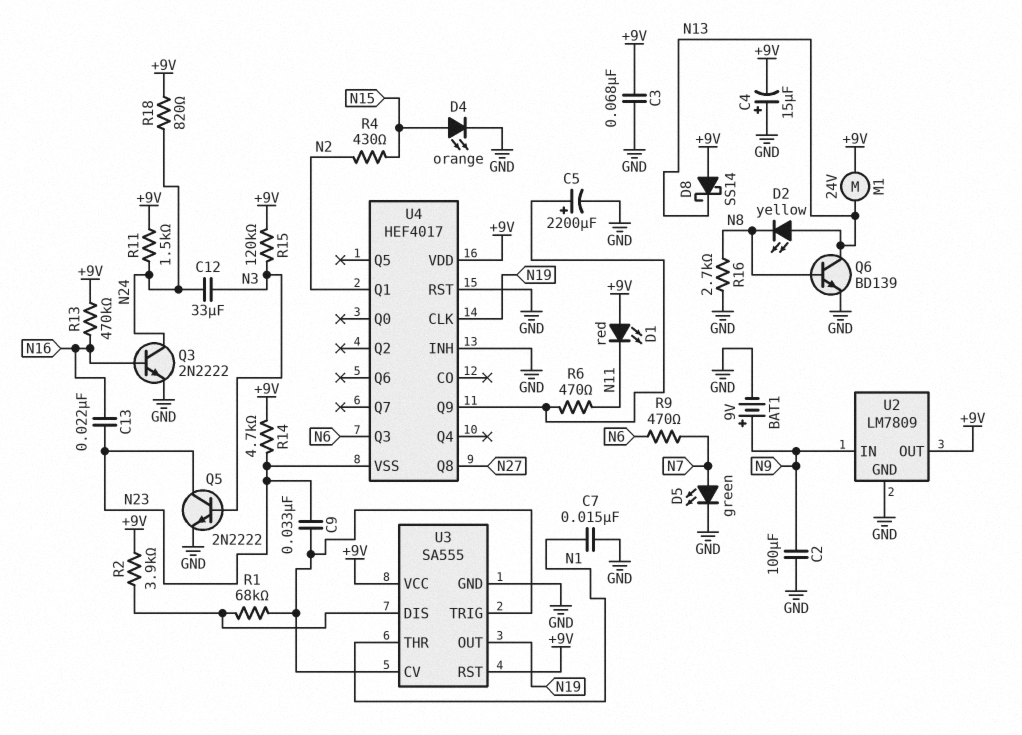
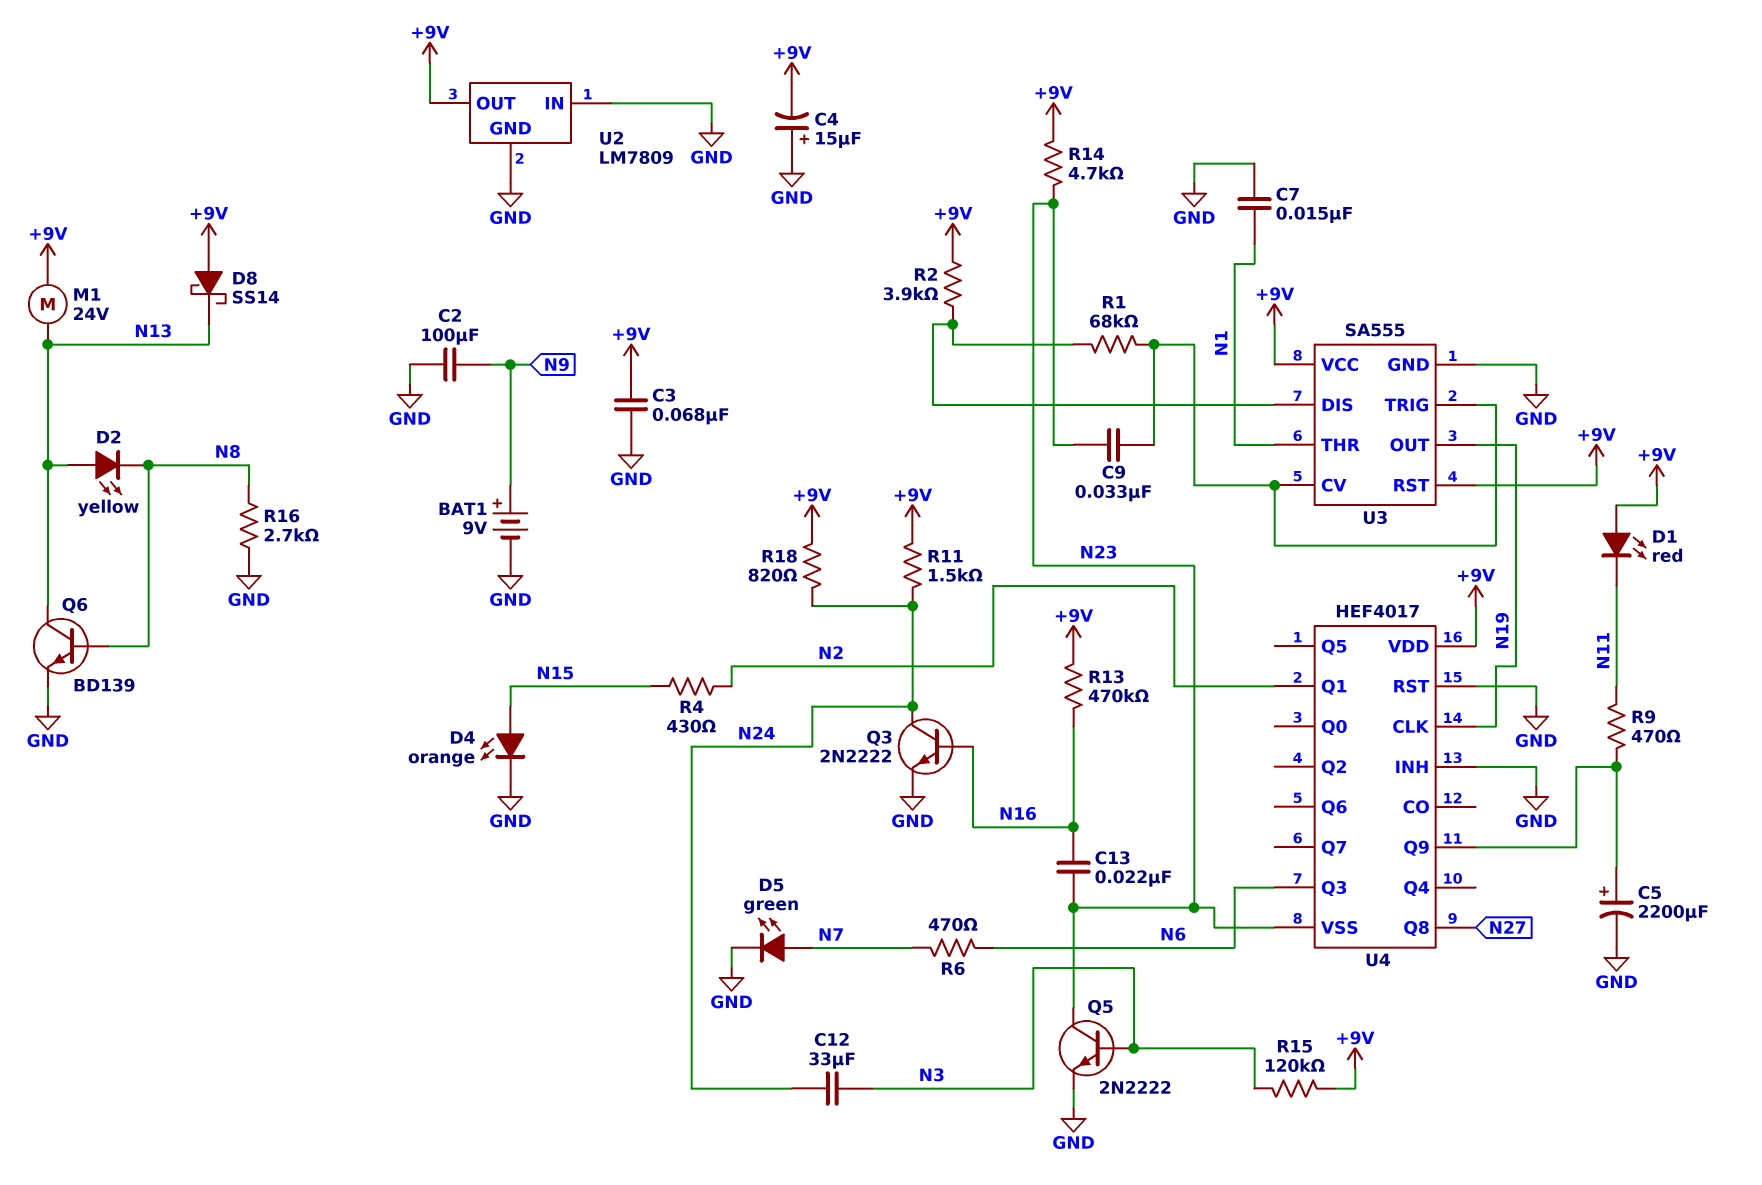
R6: 470 (N11, U4/Q9) -> 470 (N6, N7)
R9: 470 (N6, N7) -> 470 (N11, U4/Q9)
U2 pin IN: N9 -> GND

